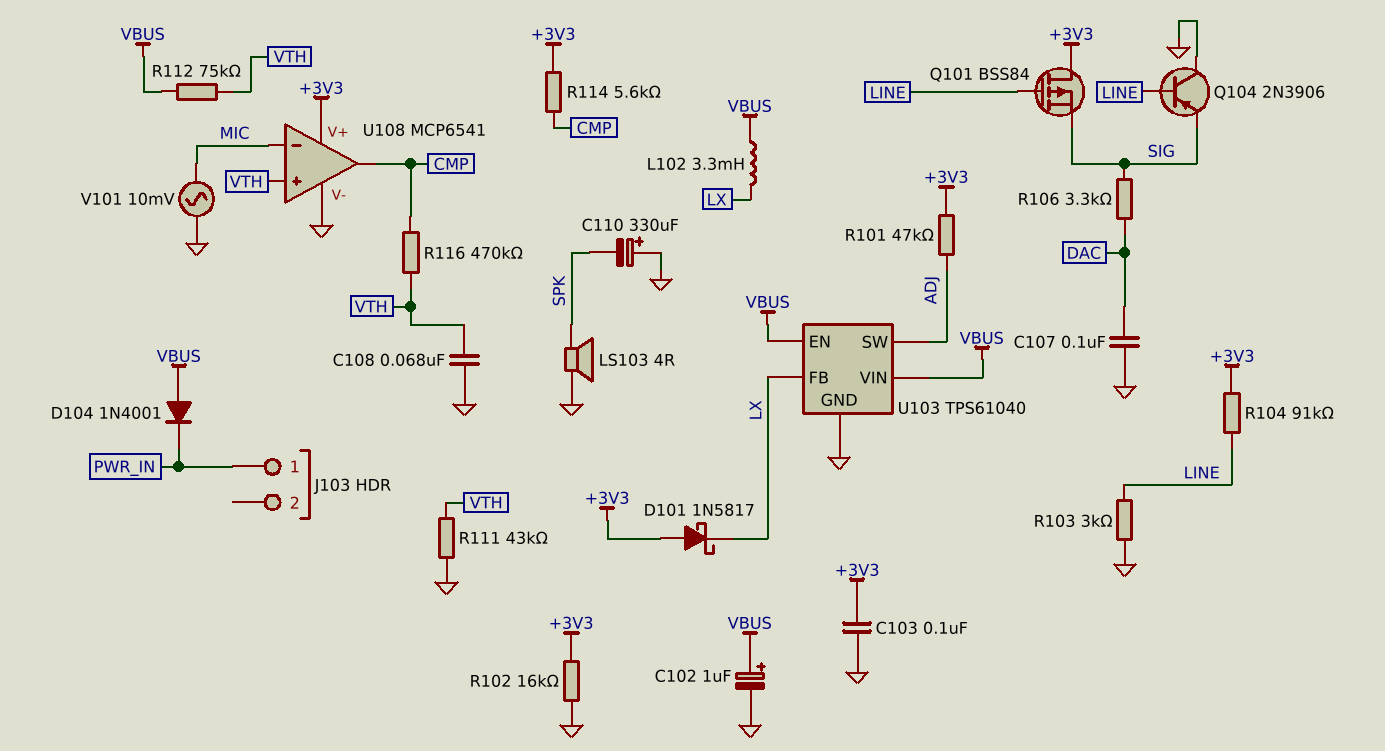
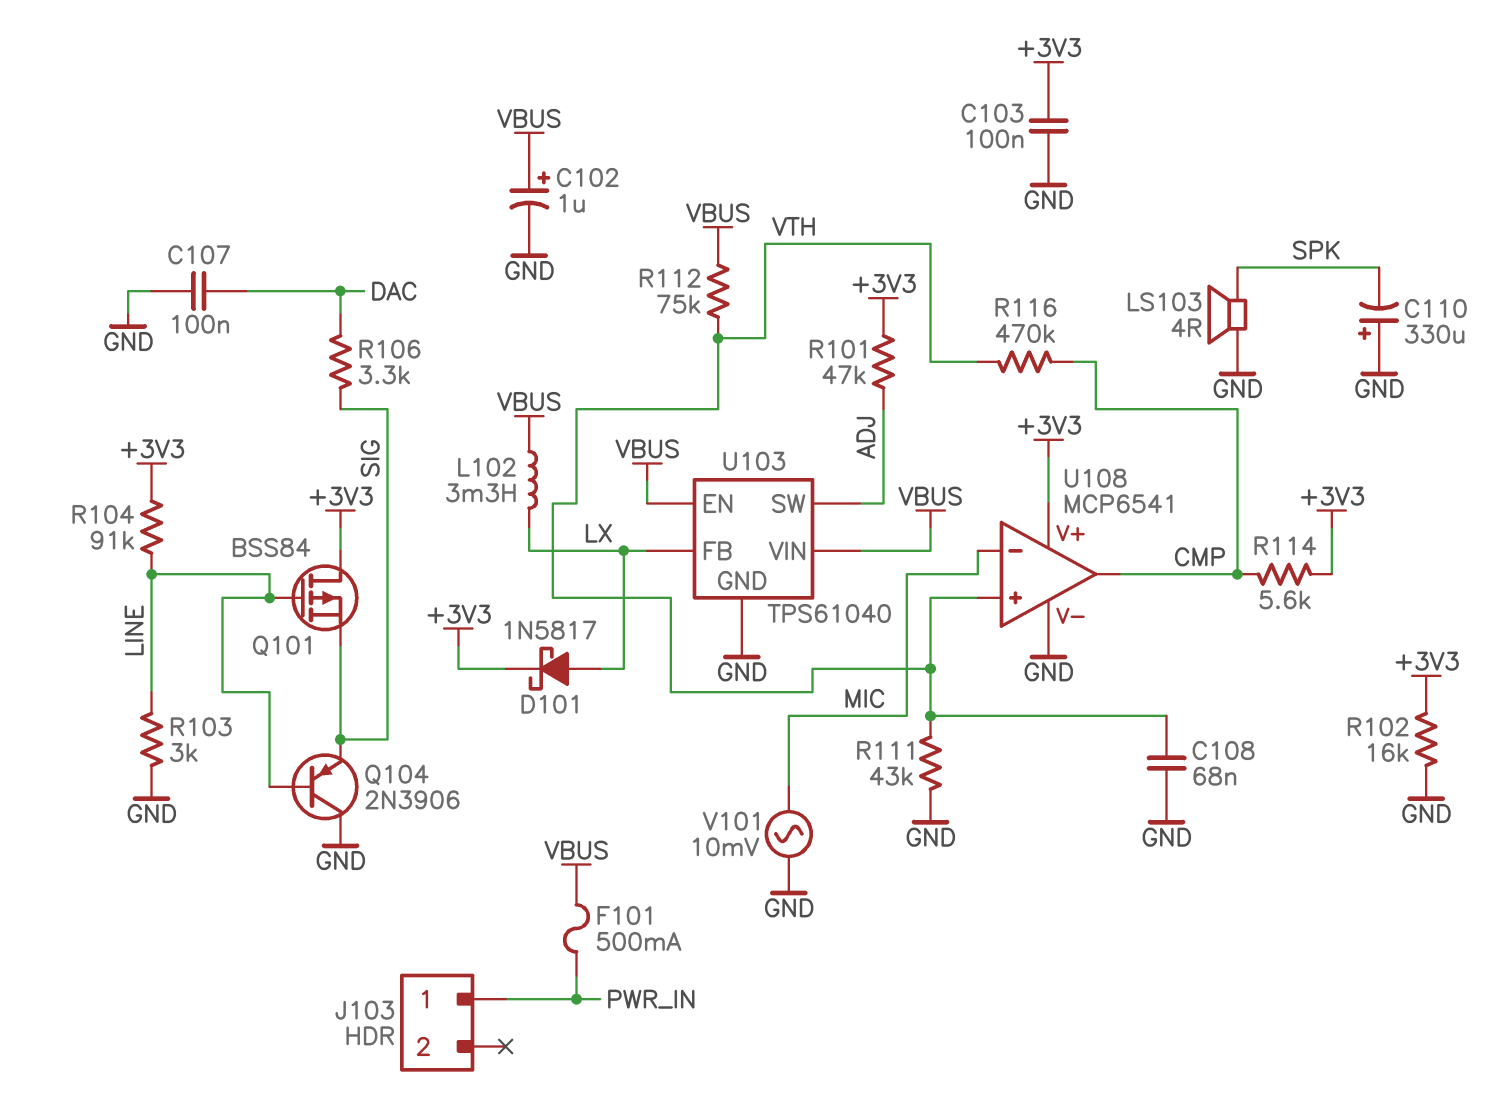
D101: schottky 1N5817 (A +3V3, K LX) -> schottky 1N5817 (A LX, K +3V3)
D104: diode 1N4001 (A VBUS, K PWR_IN) -> none
F101: none -> 500mA (PWR_IN, VBUS)

